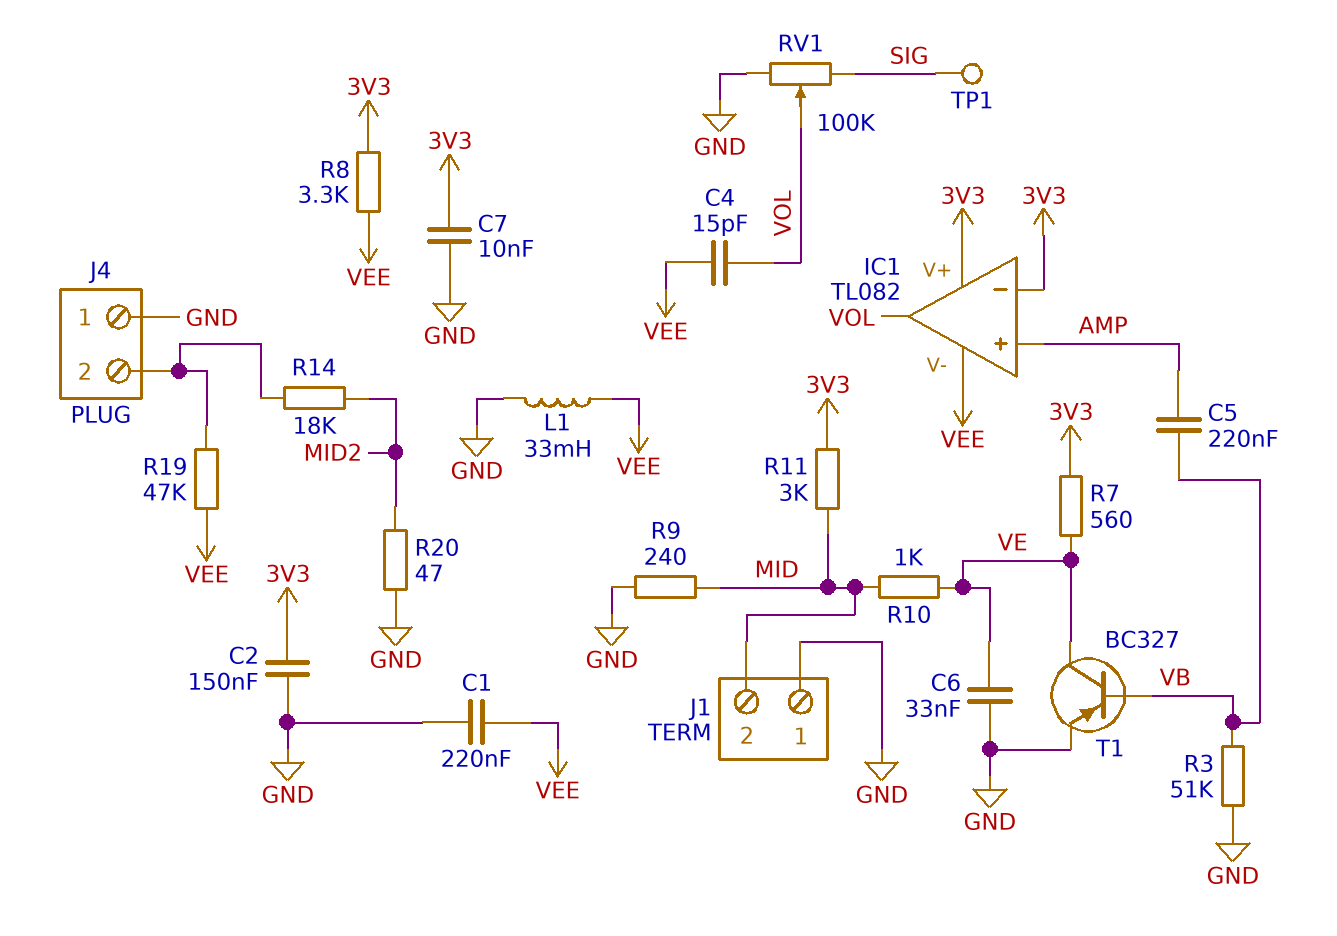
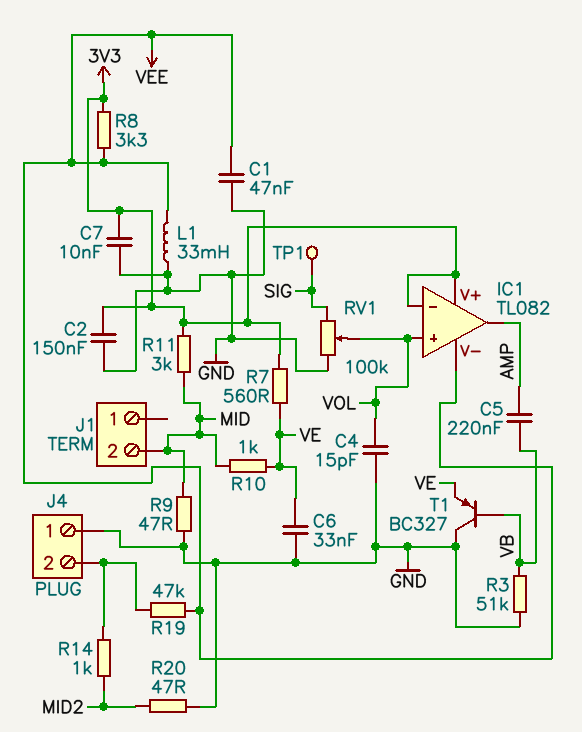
C1: 220nF (GND, VEE) -> 47nF (GND, VEE)
C4: 15pF (VEE, VOL) -> 15pF (GND, VOL)
IC1 pin in+: AMP -> VOL
IC1 pin out: VOL -> AMP
J1 pin 1: GND -> none
R9: 240 (GND, MID) -> 47 (GND, MID)
R14: 18k (J4/2, MID2) -> 1k (J4/2, MID2)
T1: PNP BC327 (B VB, C VE, E GND) -> PNP BC327 (B VB, C GND, E VE)

